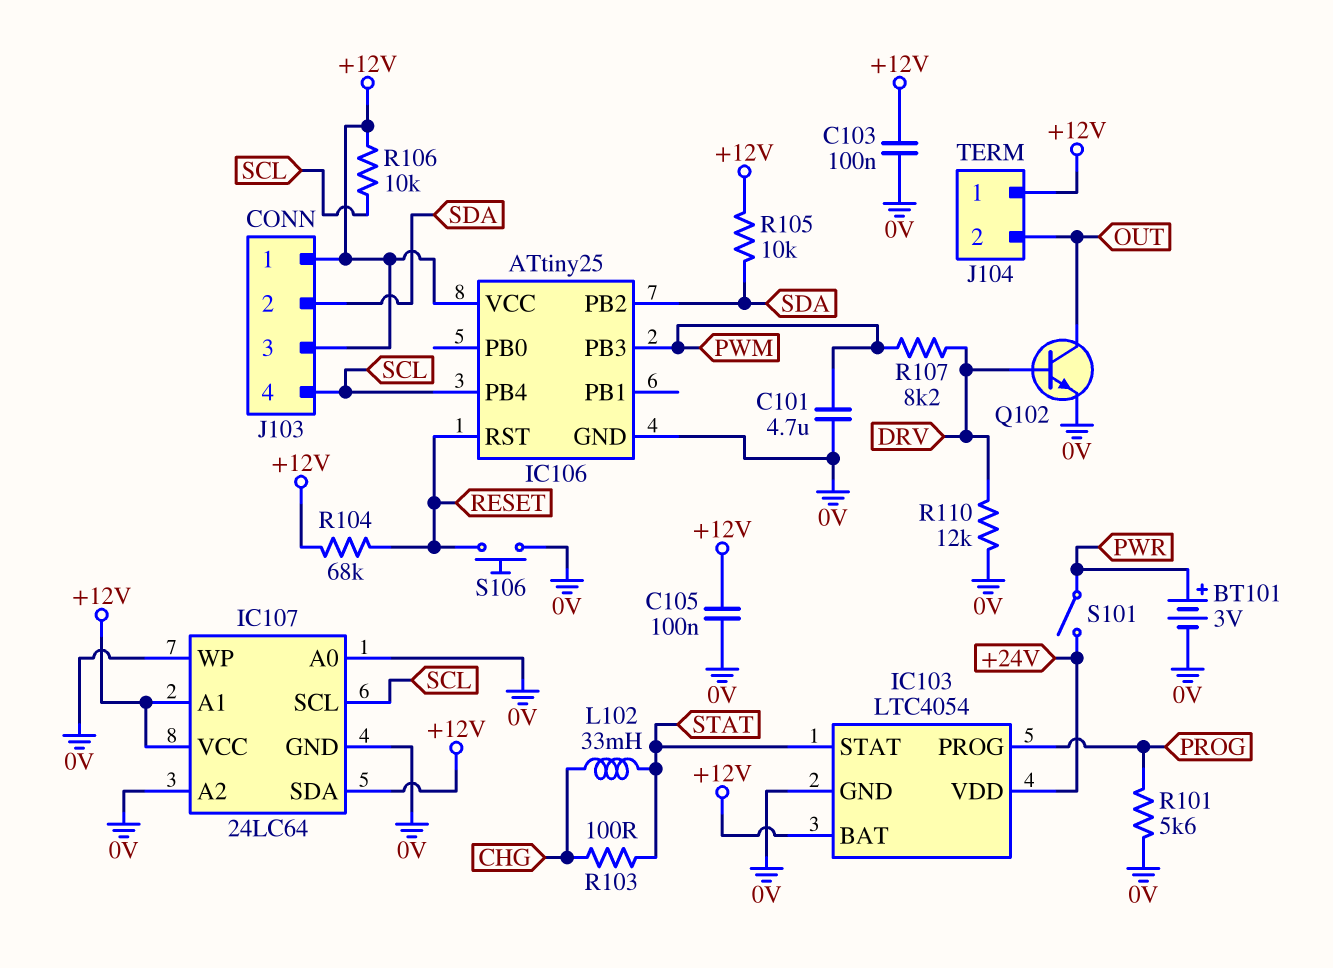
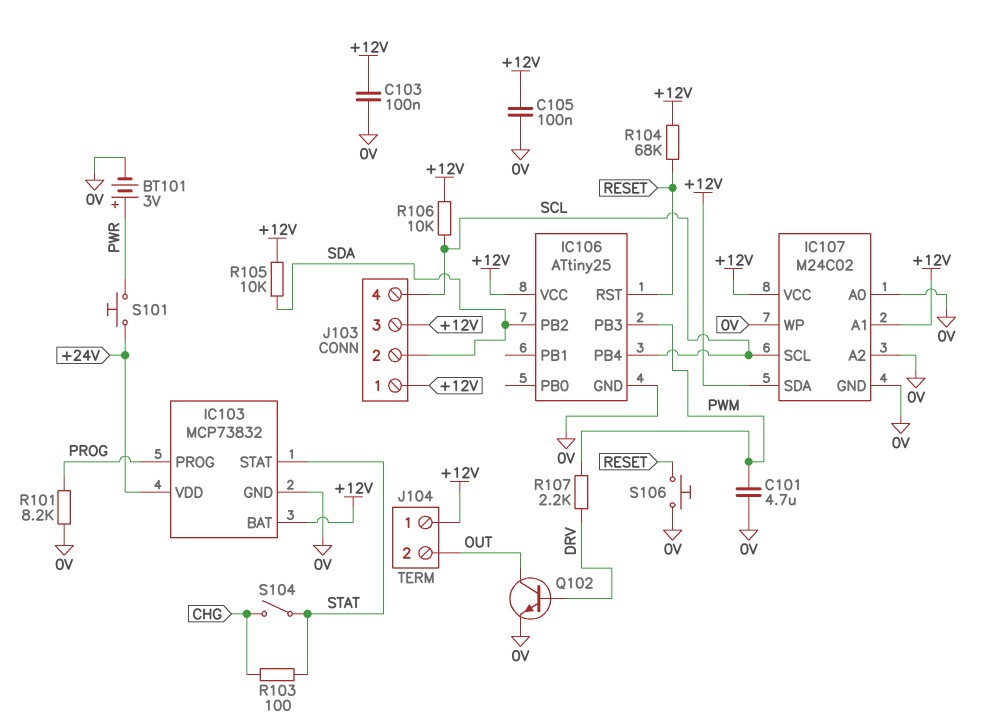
IC103: LTC4054 -> MCP73832
IC107: 24LC64 -> M24C02
L102: 33mH (CHG, STAT) -> none
R101: 5.6k (0V, PROG) -> 8.2k (0V, PROG)
R107: 8.2k (DRV, PWM) -> 2.2k (DRV, PWM)
R110: 12k (0V, DRV) -> none
S101: switch (+24V, PWR) -> button (+24V, PWR)
S104: none -> switch (CHG, STAT)

